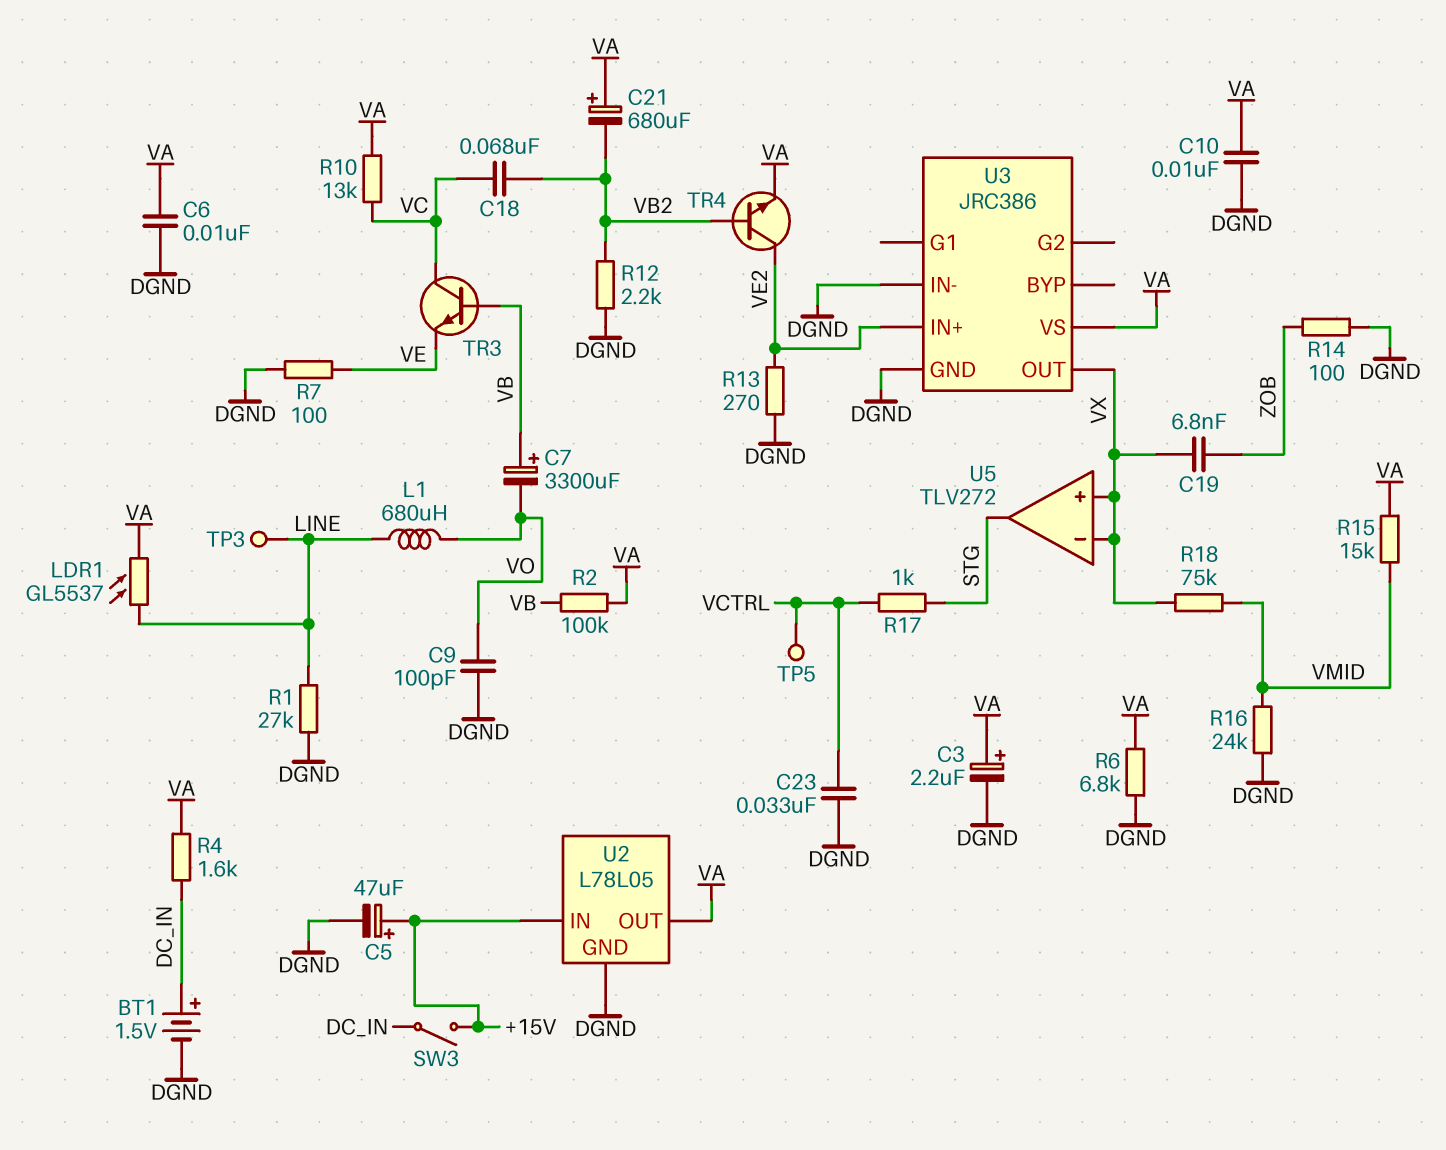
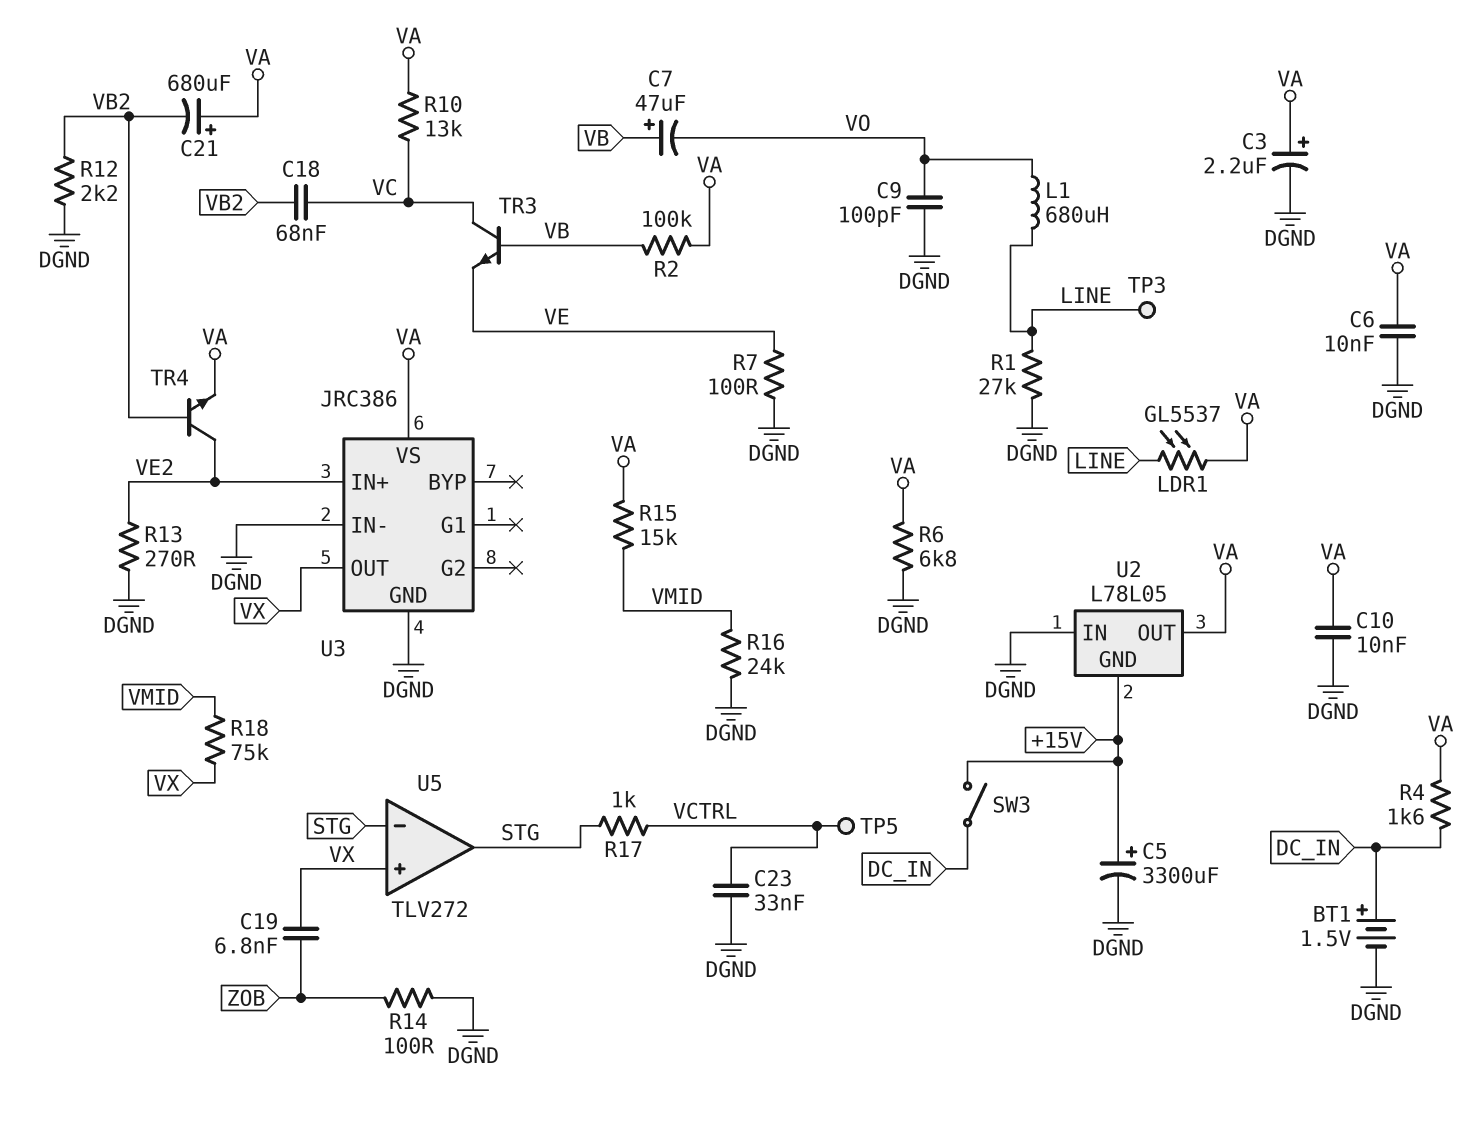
C5: 47uF (plus +15V, minus DGND) -> 3300uF (plus +15V, minus DGND)
C7: 3300uF (plus VB, minus VO) -> 47uF (plus VB, minus VO)
U2 pin GND: DGND -> +15V
U2 pin IN: +15V -> DGND
U5 pin in-: VX -> STG

